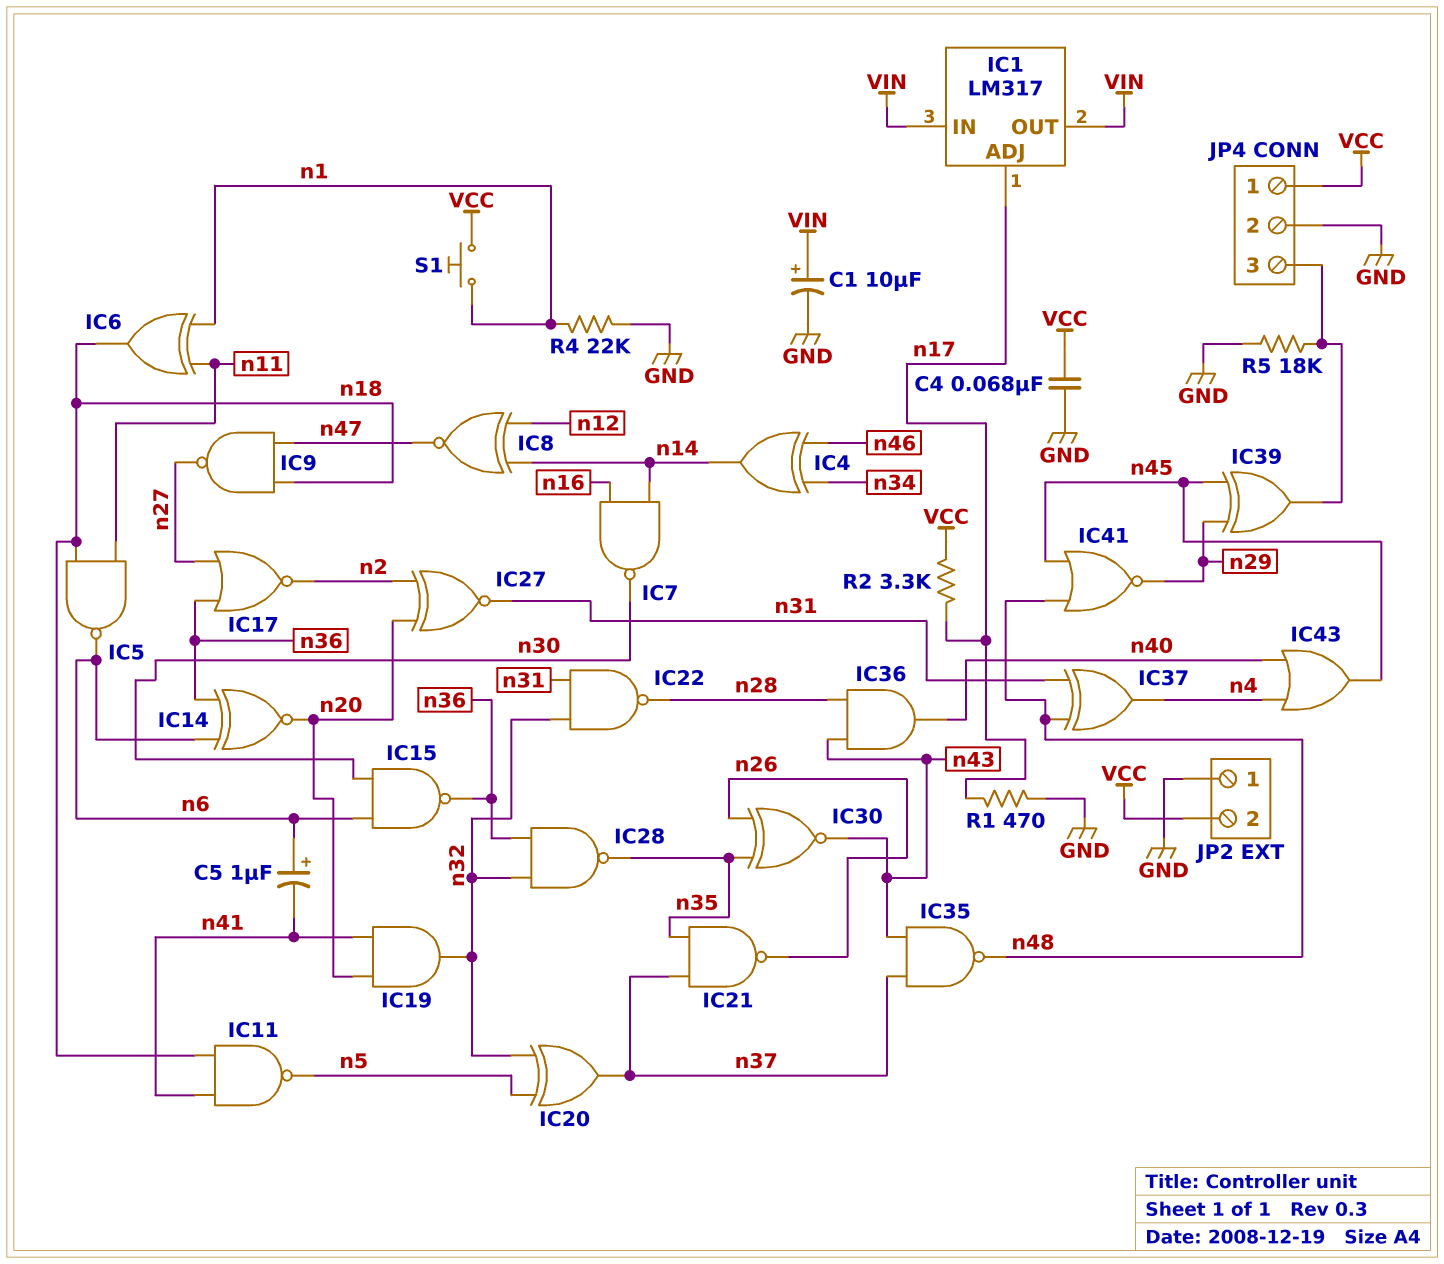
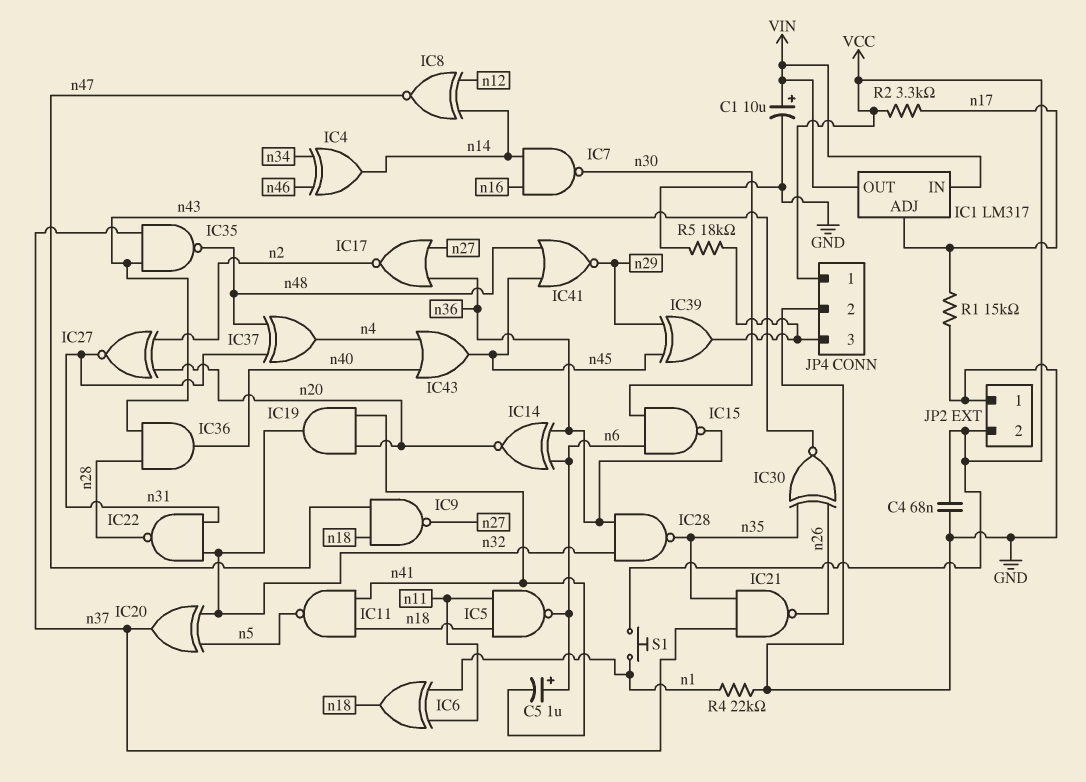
R1: 470 (GND, n17) -> 15k (GND, n17)

